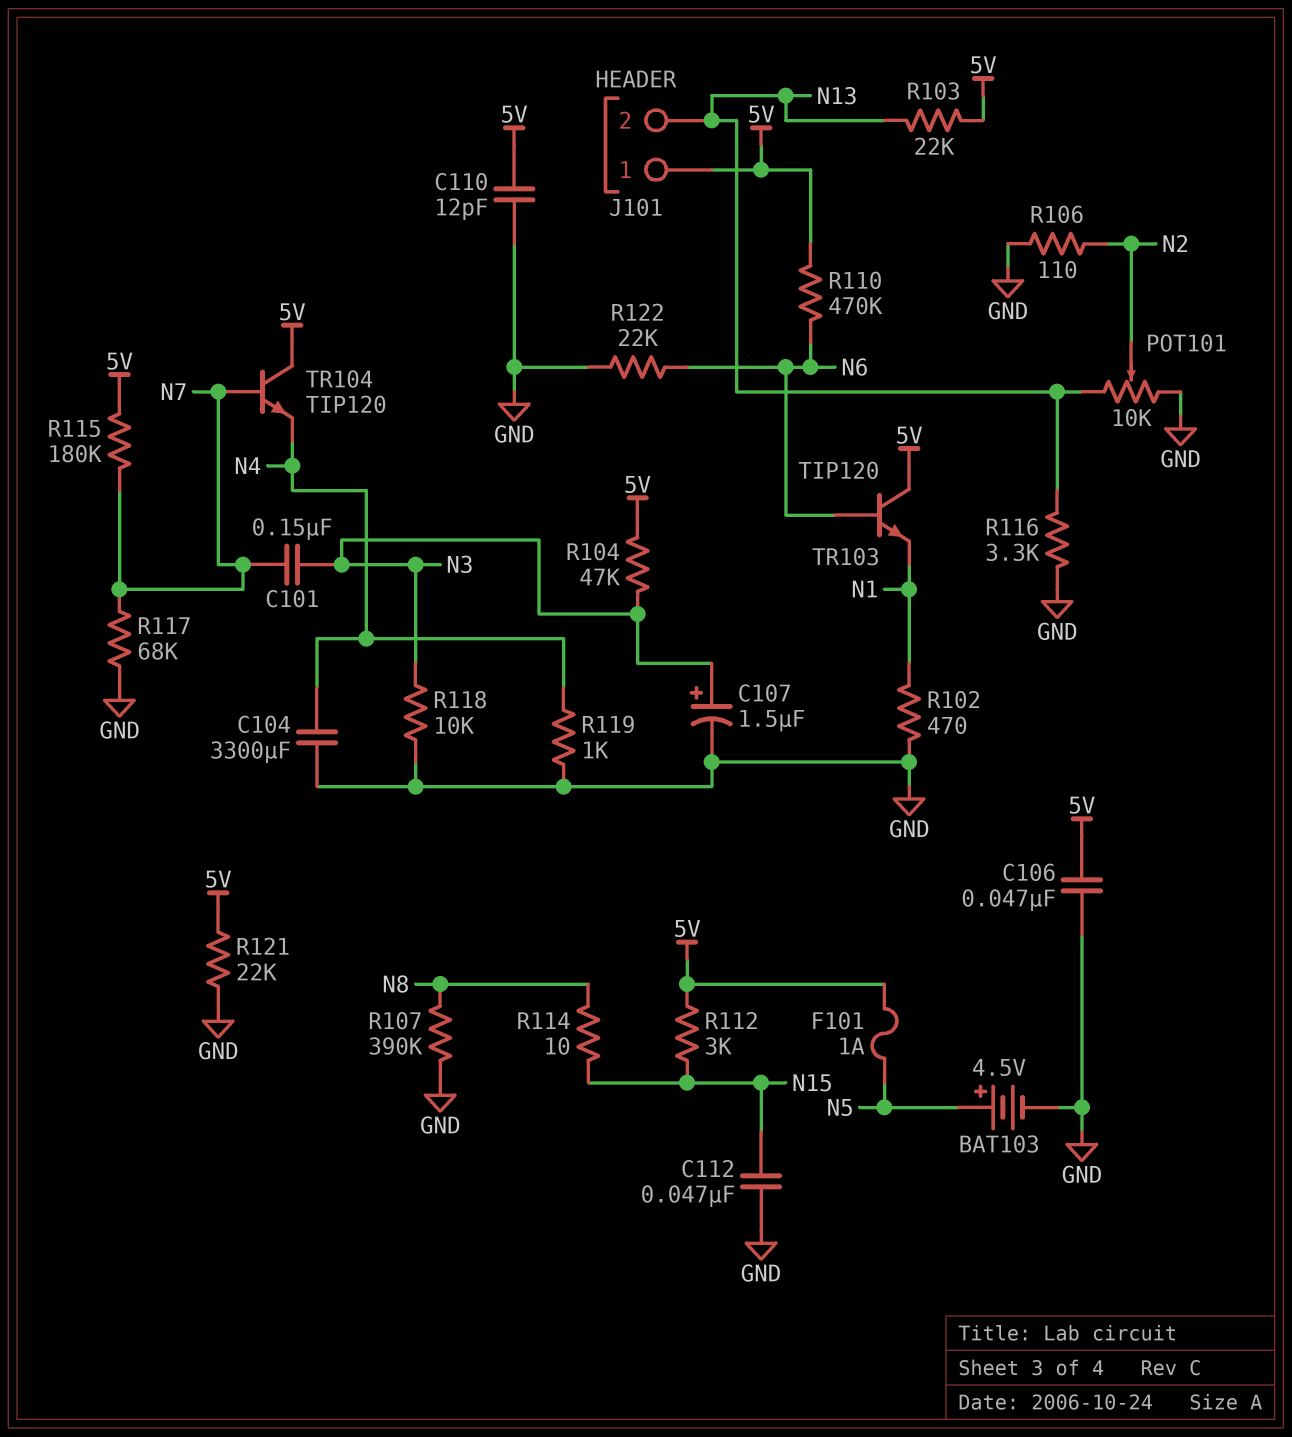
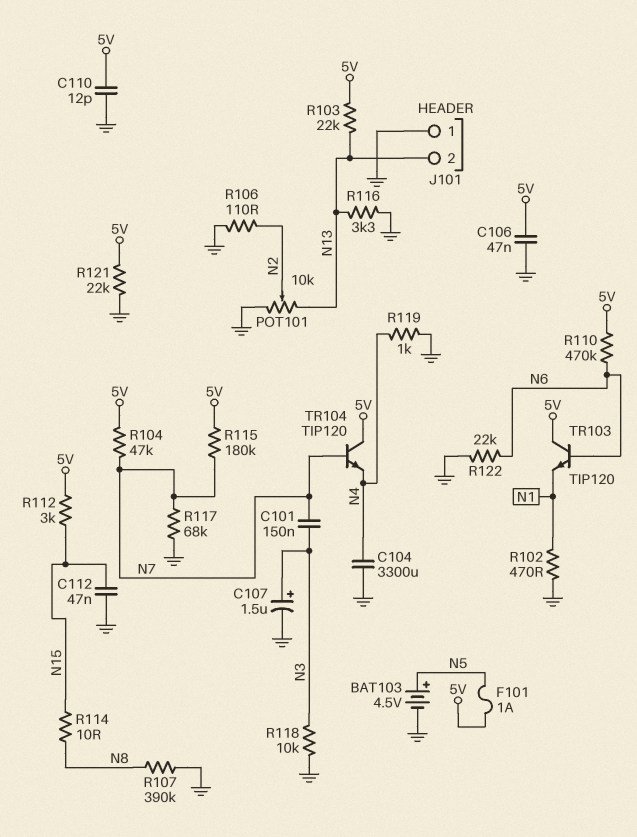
J101 pin 1: 5V -> GND
R104: 47k (5V, N3) -> 47k (5V, N7)

